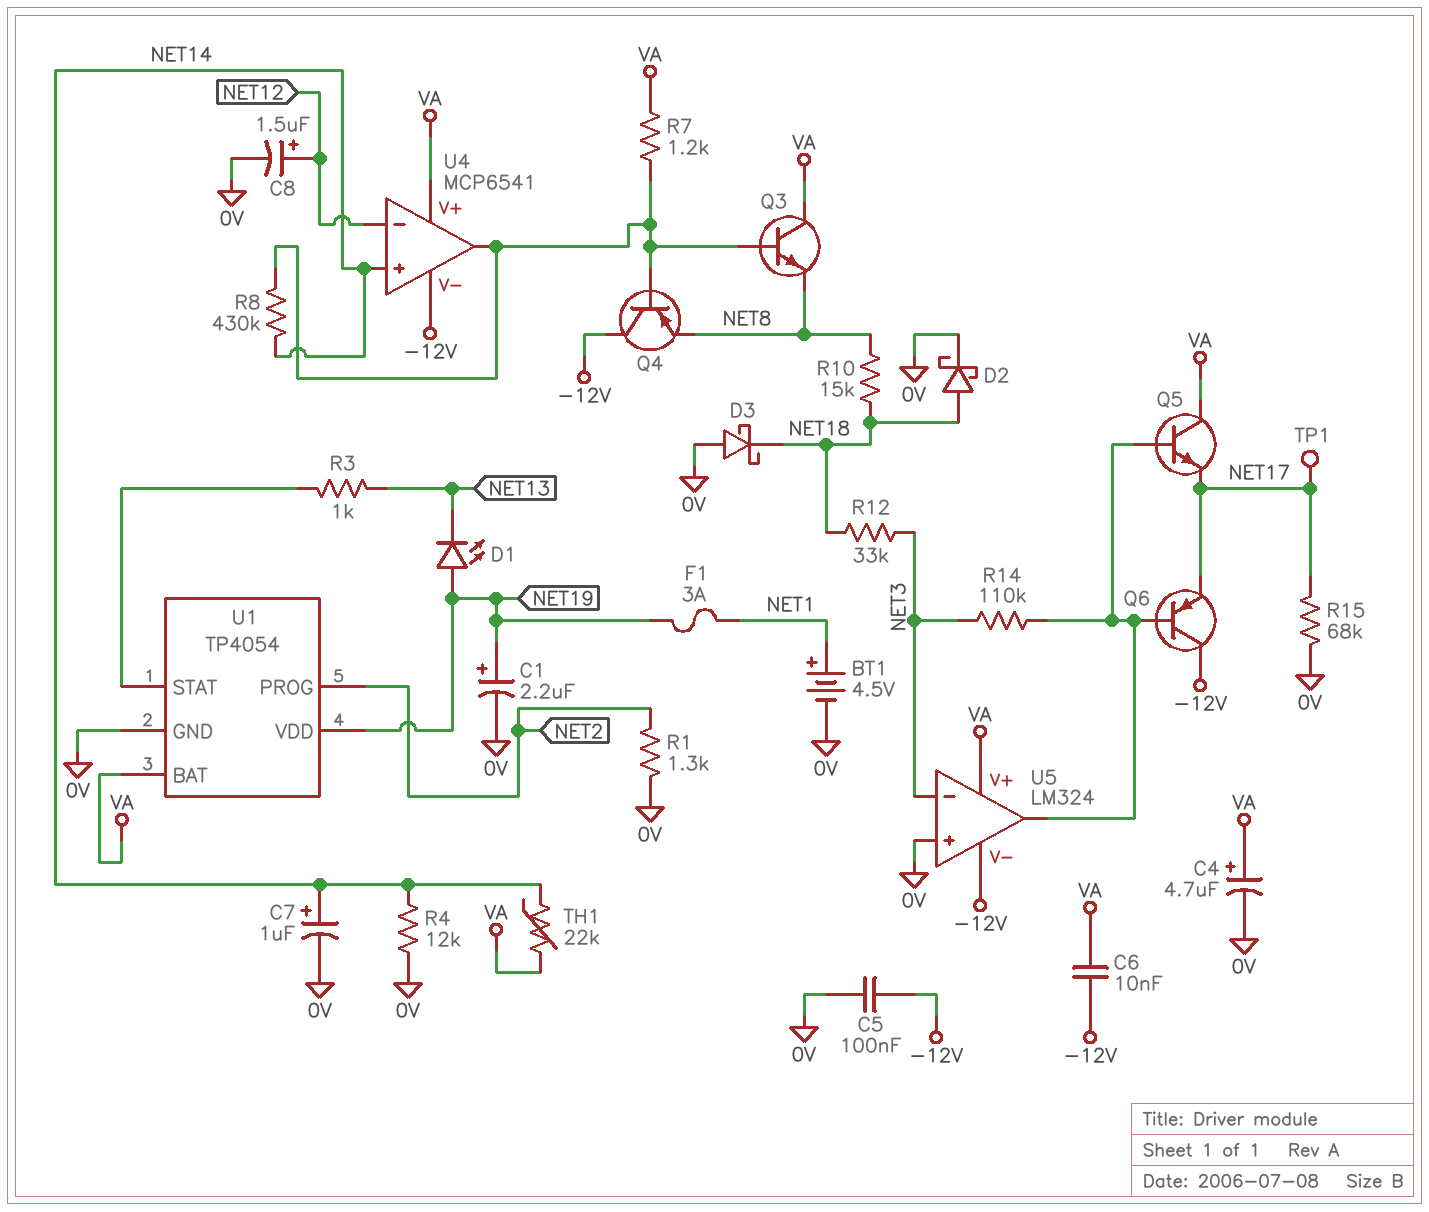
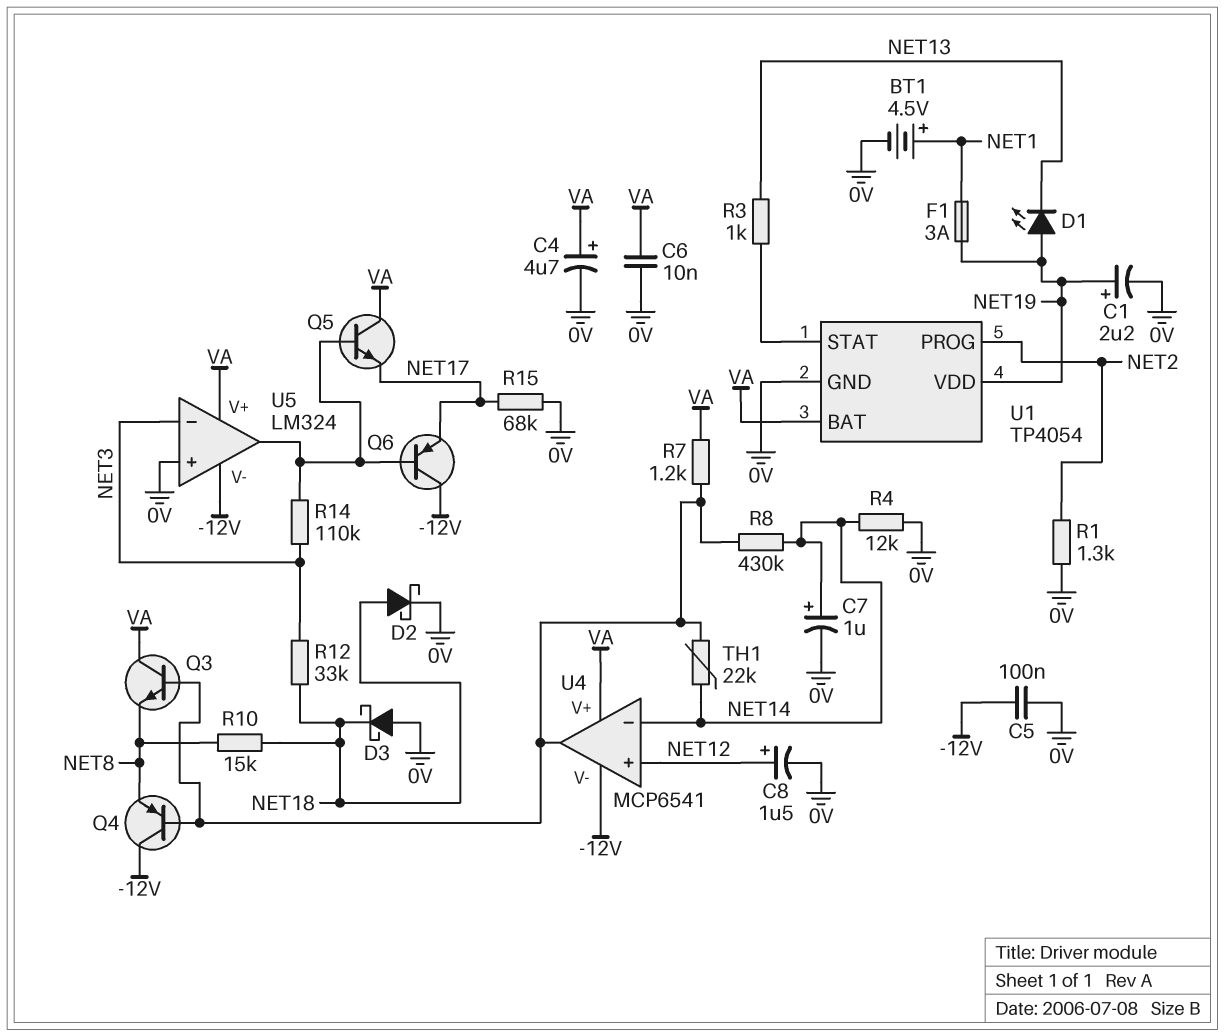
C6: 10nF (-12V, VA) -> 10nF (0V, VA)
TH1: 22k (NET14, VA) -> 22k (NET14, U4/out)
TP1: test point (NET17) -> none
U4 pin in+: NET14 -> NET12
U4 pin in-: NET12 -> NET14

